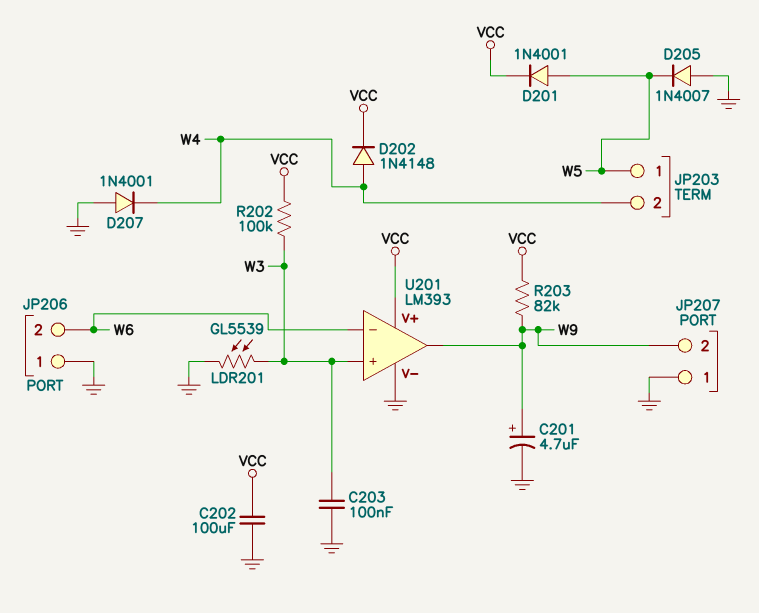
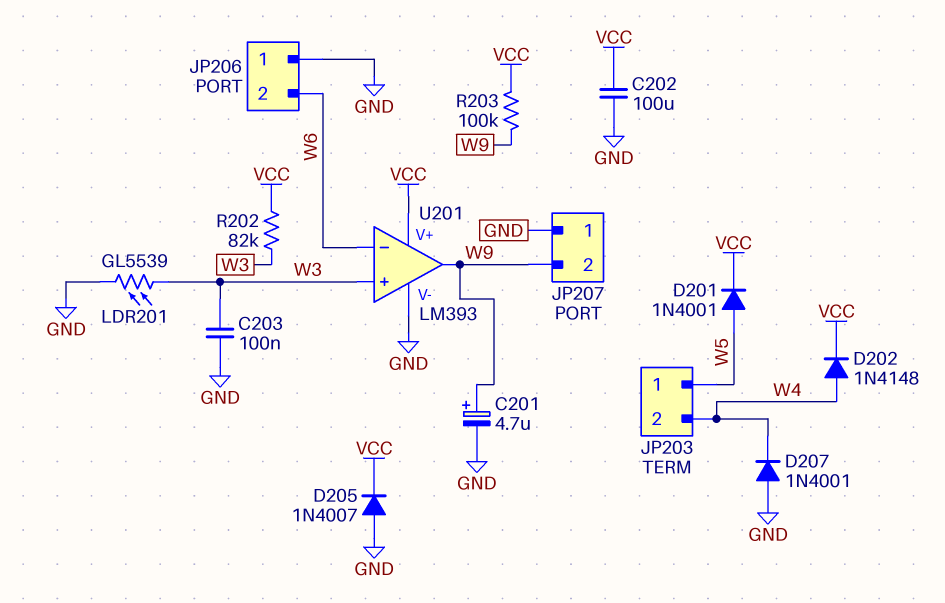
D205: diode 1N4007 (A GND, K W5) -> diode 1N4007 (A GND, K VCC)
R202: 100k (VCC, W3) -> 82k (VCC, W3)
R203: 82k (VCC, W9) -> 100k (VCC, W9)

